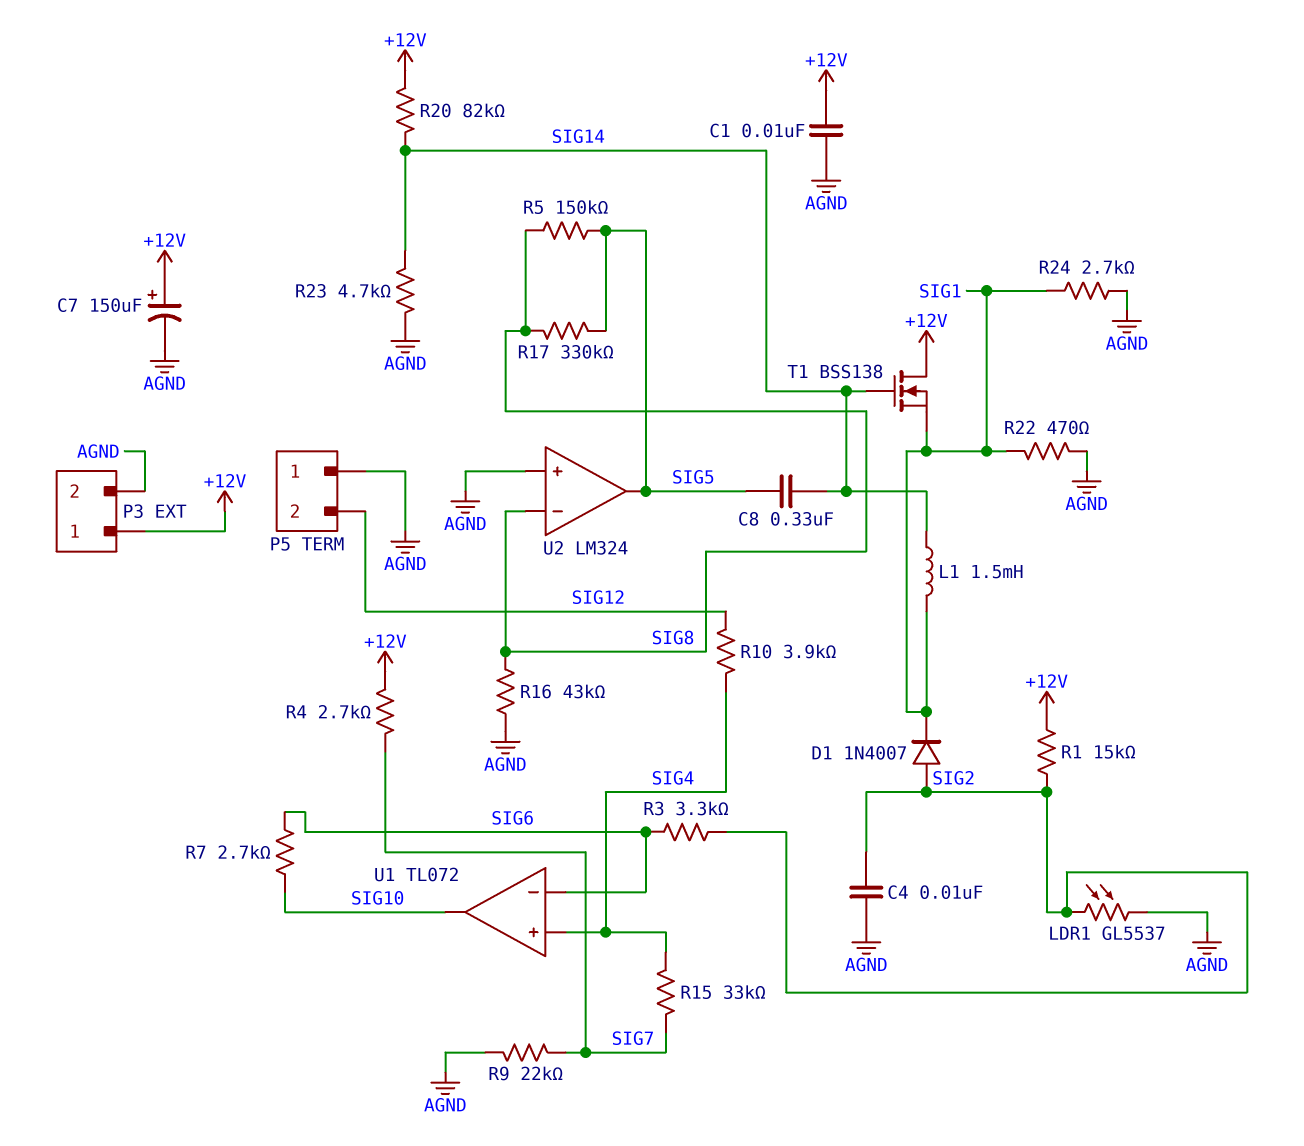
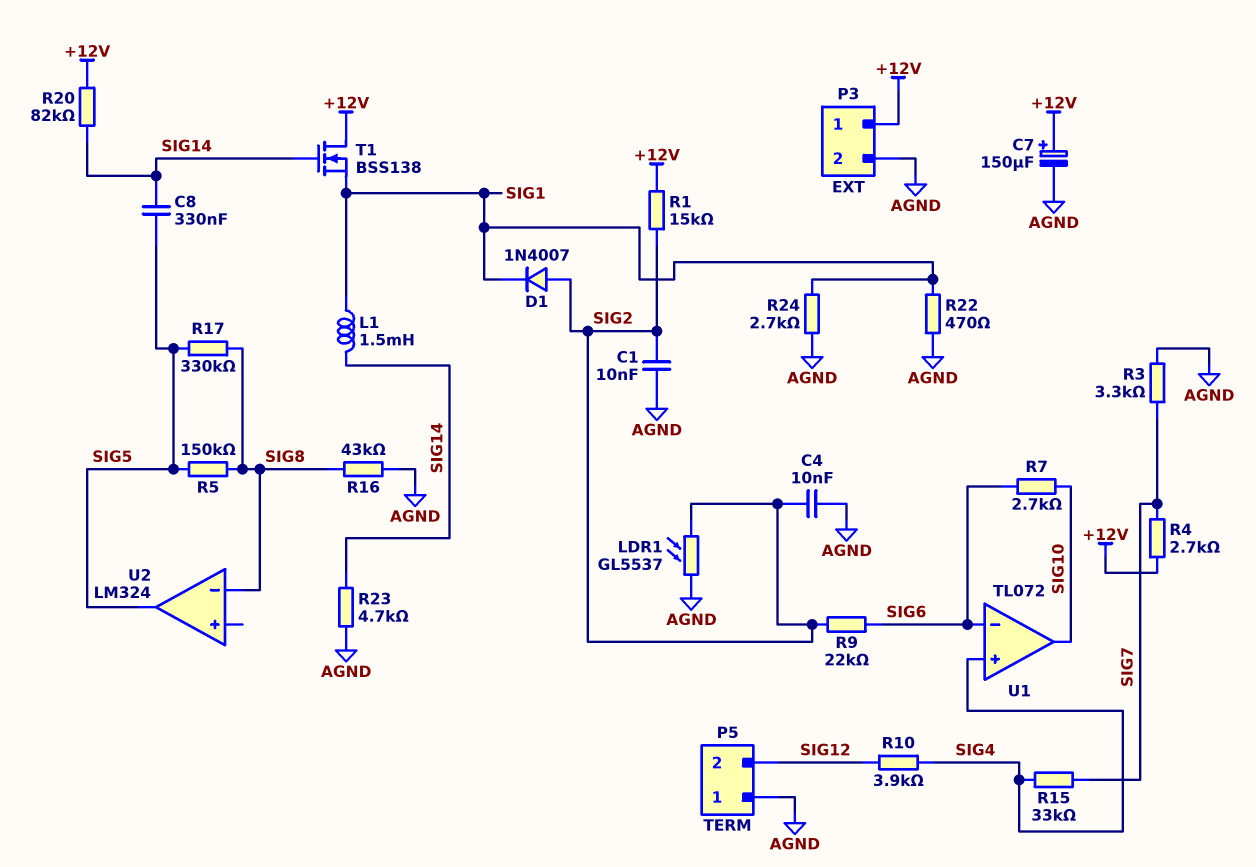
C1: 10nF (+12V, AGND) -> 10nF (AGND, SIG2)
R3: 3.3k (SIG2, SIG6) -> 3.3k (AGND, SIG7)
R9: 22k (AGND, SIG7) -> 22k (SIG2, SIG6)
U2 pin in+: AGND -> none

